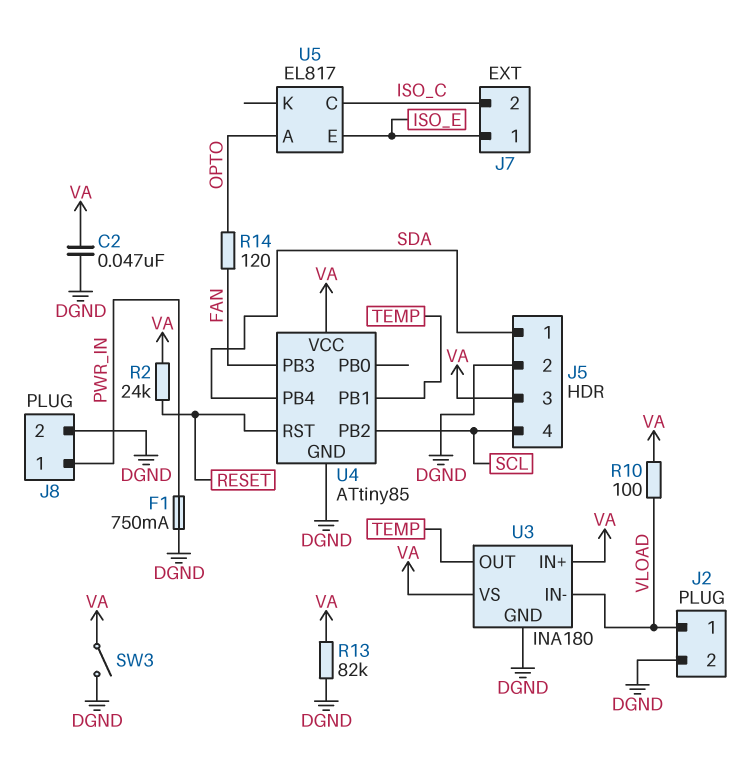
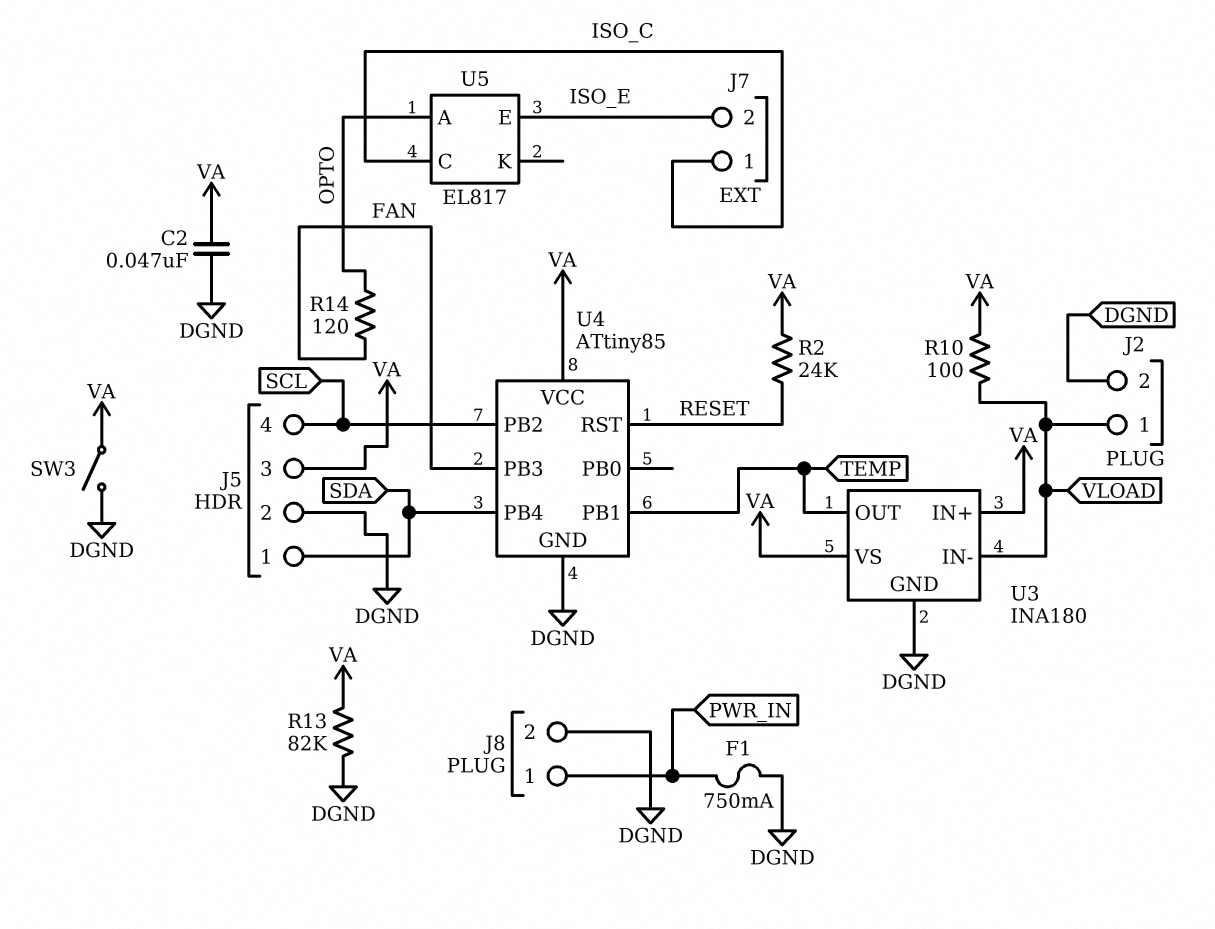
J7 pin 1: ISO_E -> ISO_C
J7 pin 2: ISO_C -> ISO_E

